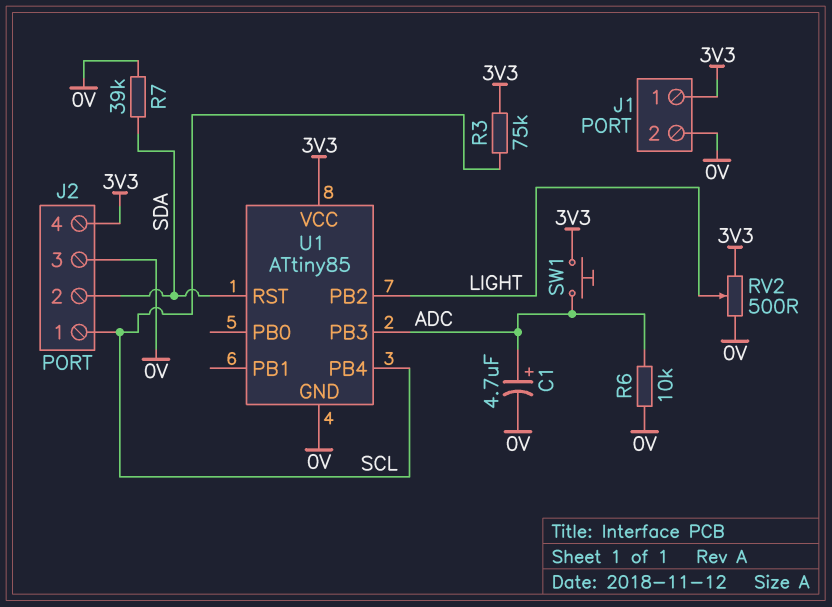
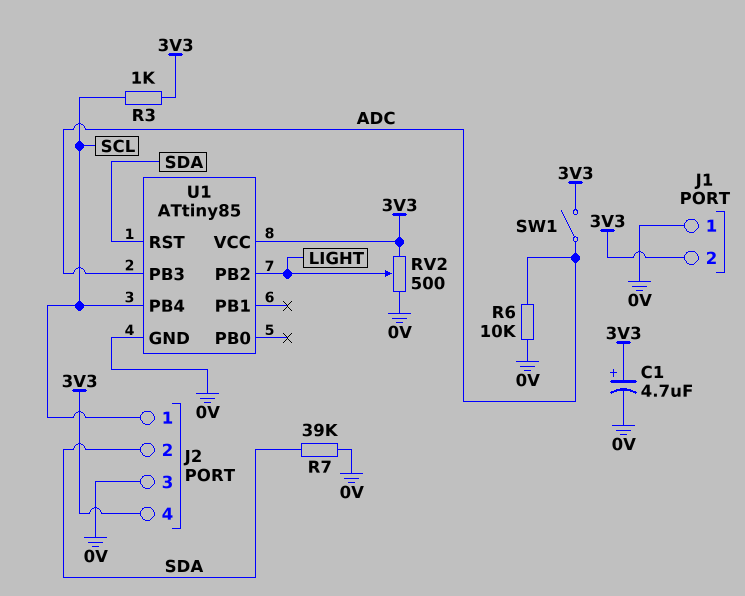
C1: 4.7uF (plus ADC, minus 0V) -> 4.7uF (plus 3V3, minus 0V)
J1 pin 1: 3V3 -> 0V
J1 pin 2: 0V -> 3V3
R3: 75k (3V3, SCL) -> 1k (3V3, SCL)
SW1: button (3V3, ADC) -> switch (3V3, ADC)

